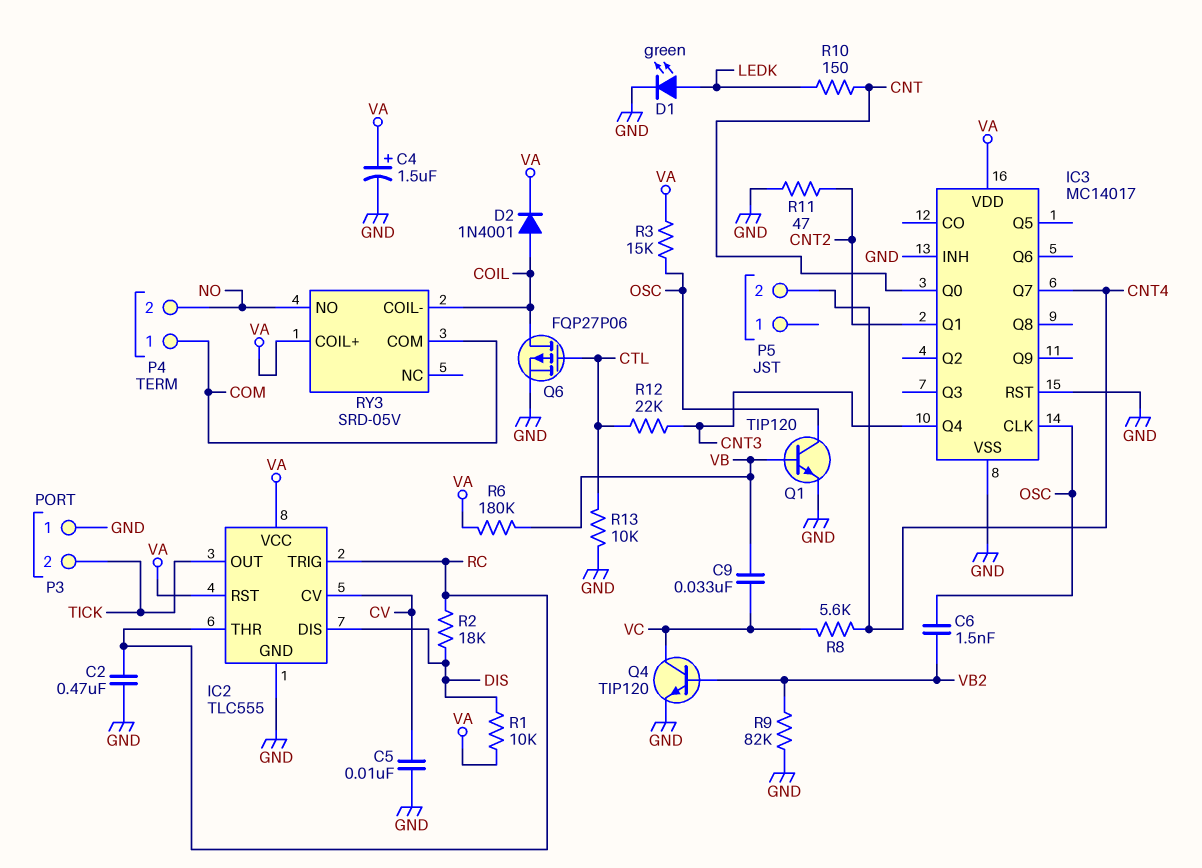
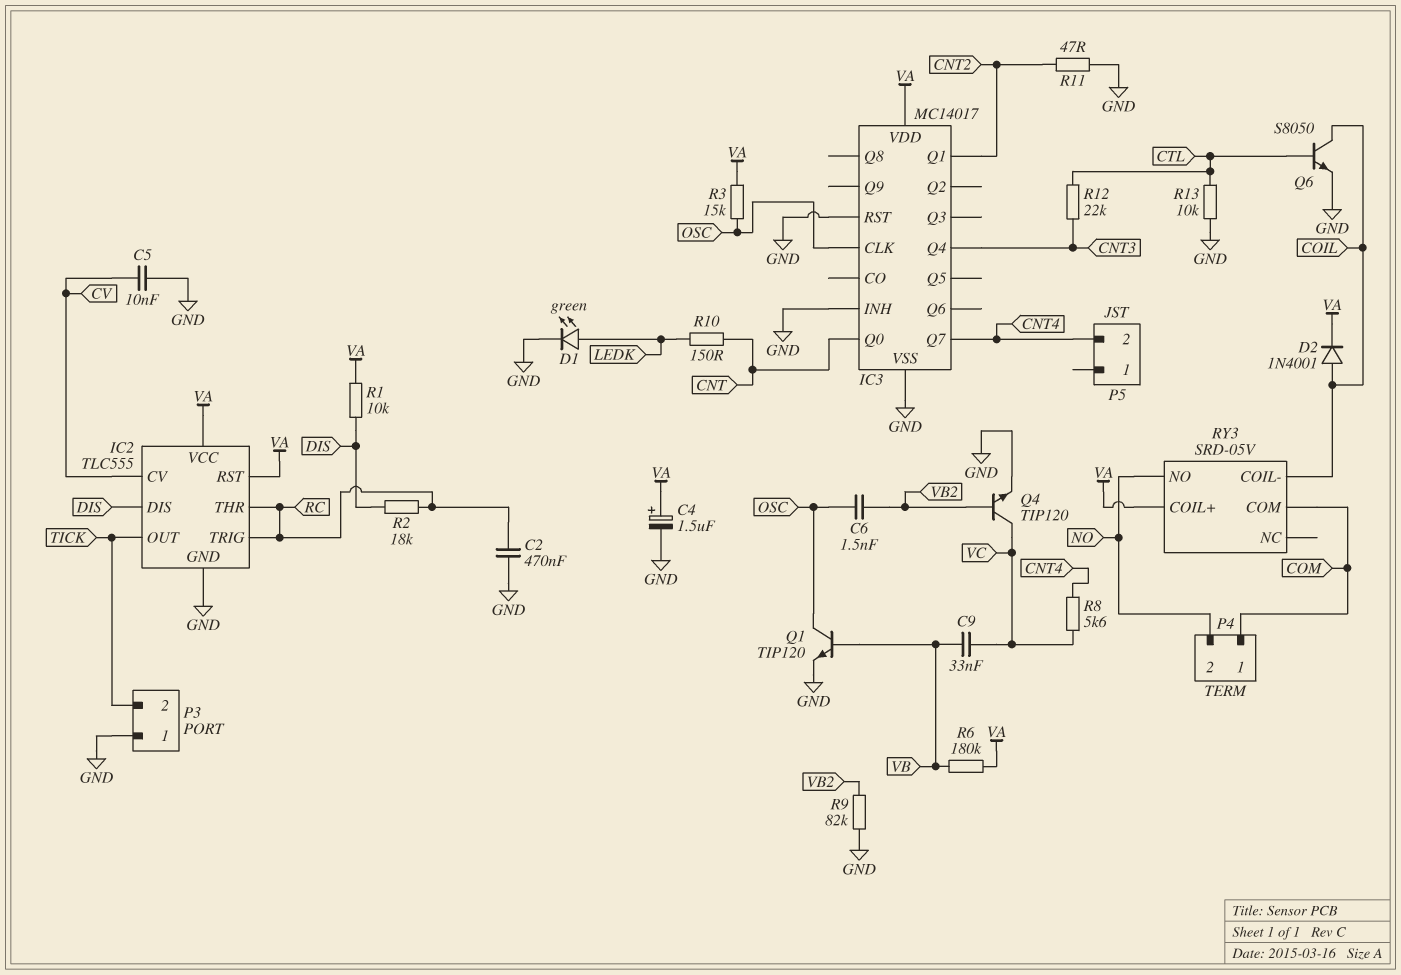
Q6: PMOS FQP27P06 (G CTL, D COIL, S GND) -> NPN S8050 (B CTL, C COIL, E GND)

